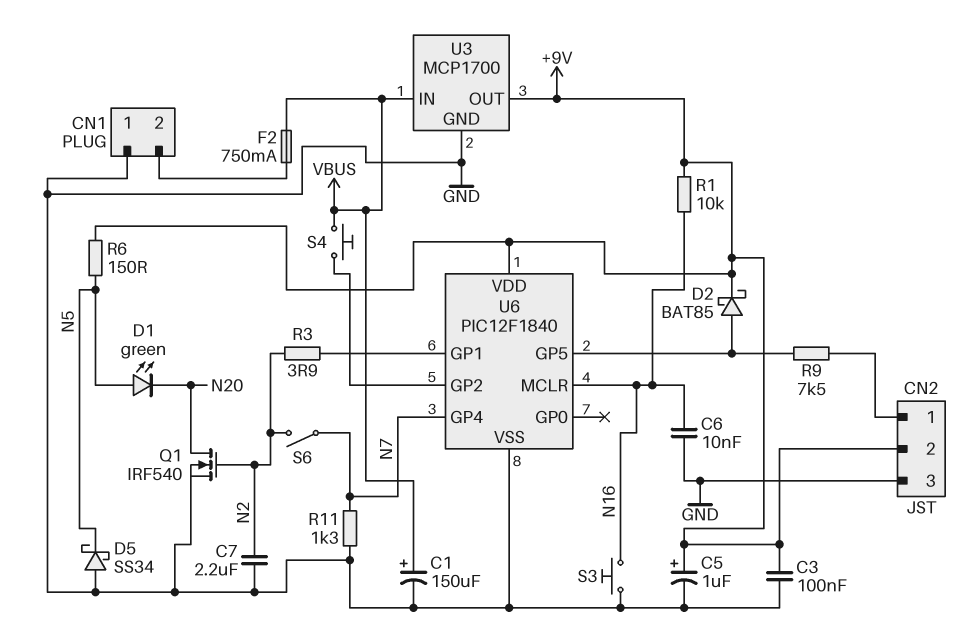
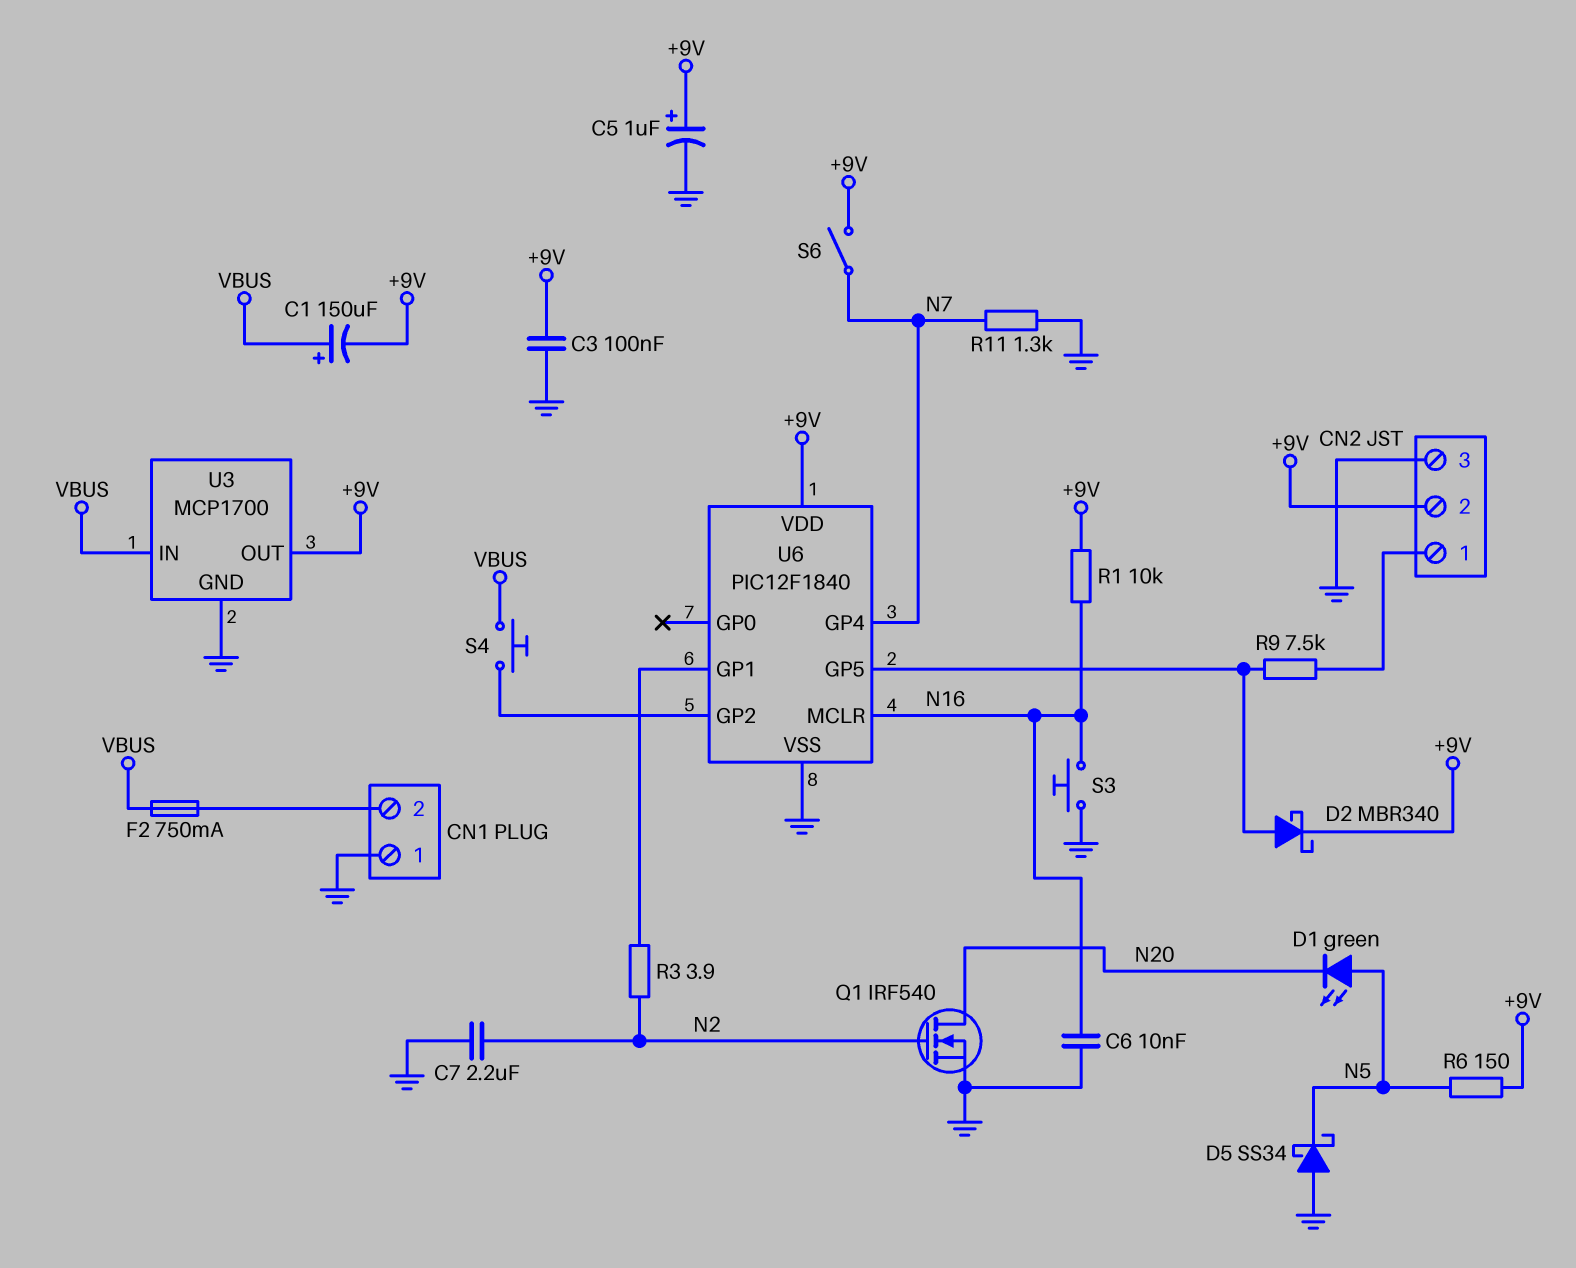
C1: 150uF (plus VBUS, minus GND) -> 150uF (plus VBUS, minus +9V)
D2: schottky BAT85 (A U6/GP5, K +9V) -> schottky MBR340 (A U6/GP5, K +9V)
S6: switch (N2, N7) -> switch (+9V, N7)

